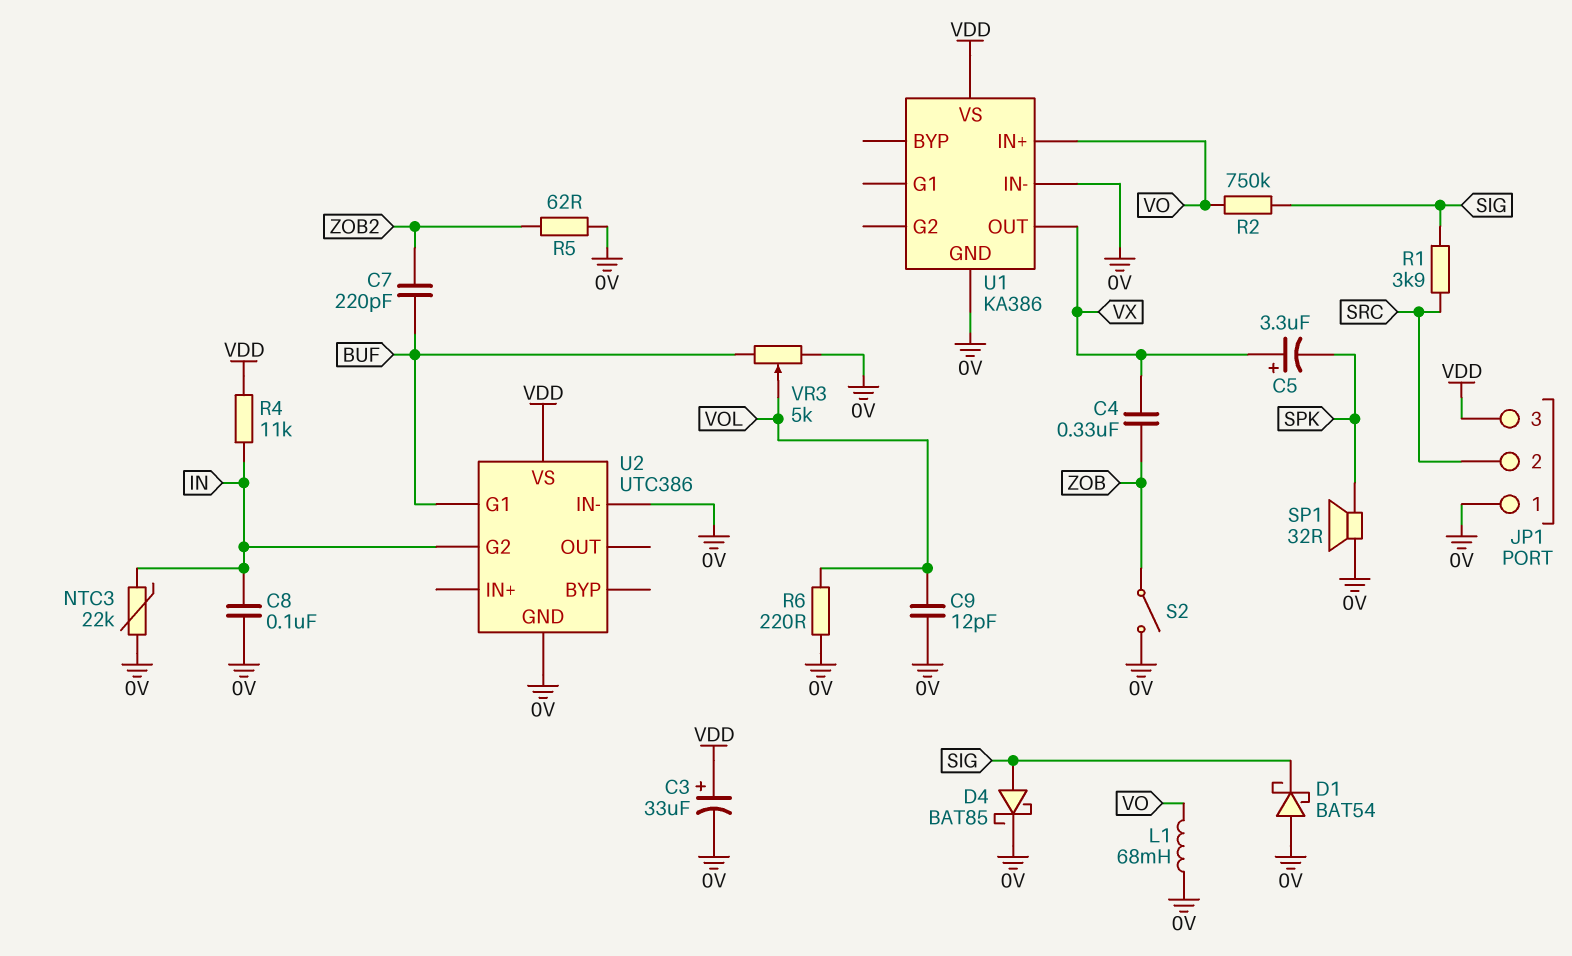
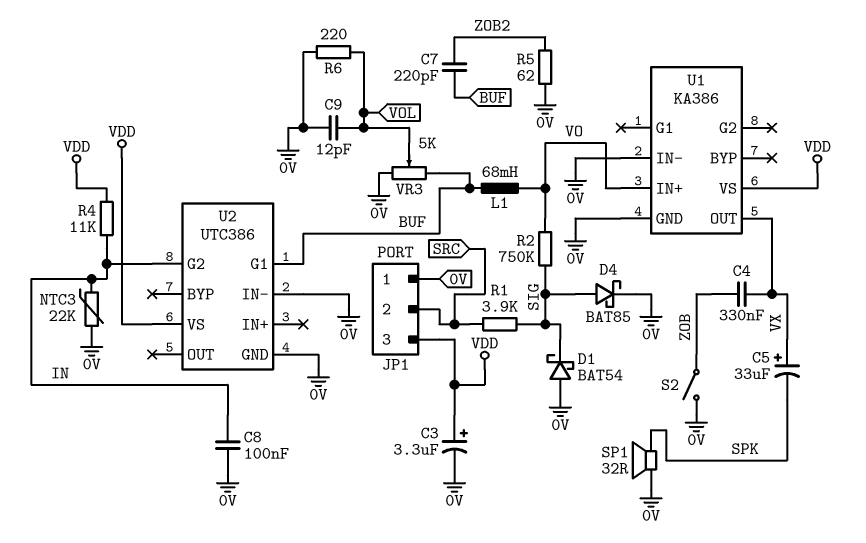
C3: 33uF (plus VDD, minus 0V) -> 3.3uF (plus VDD, minus 0V)
C5: 3.3uF (plus VX, minus SPK) -> 33uF (plus VX, minus SPK)
L1: 68mH (0V, VO) -> 68mH (BUF, VO)

